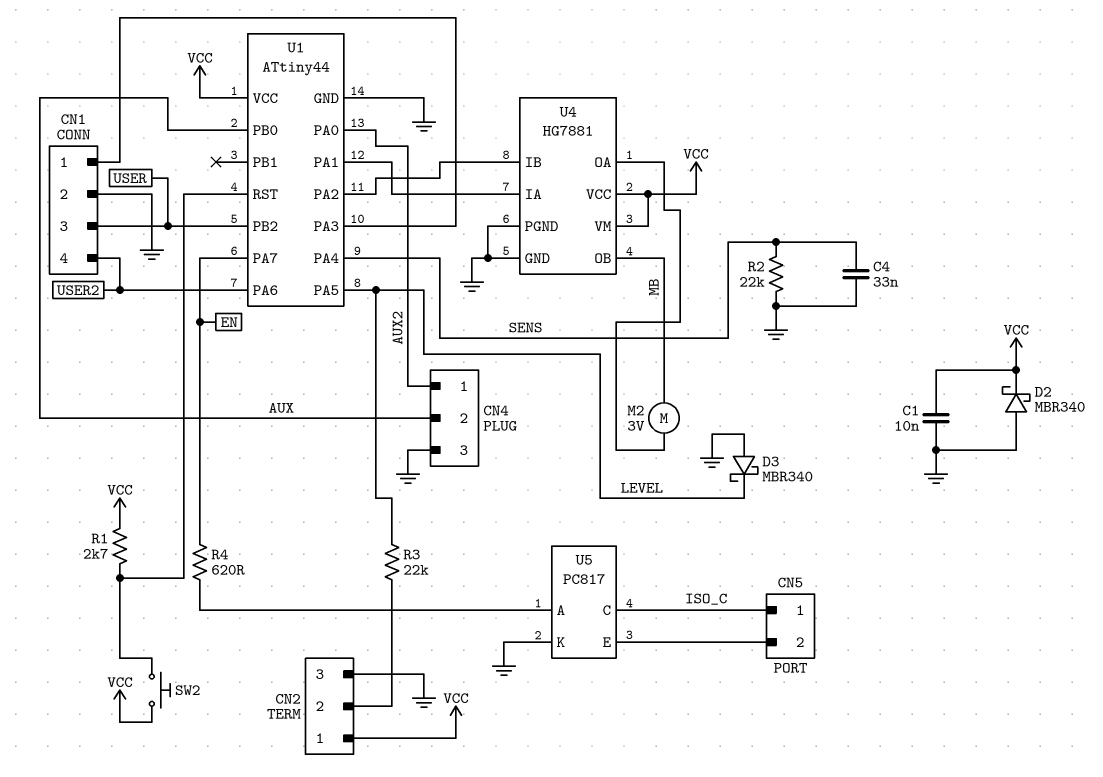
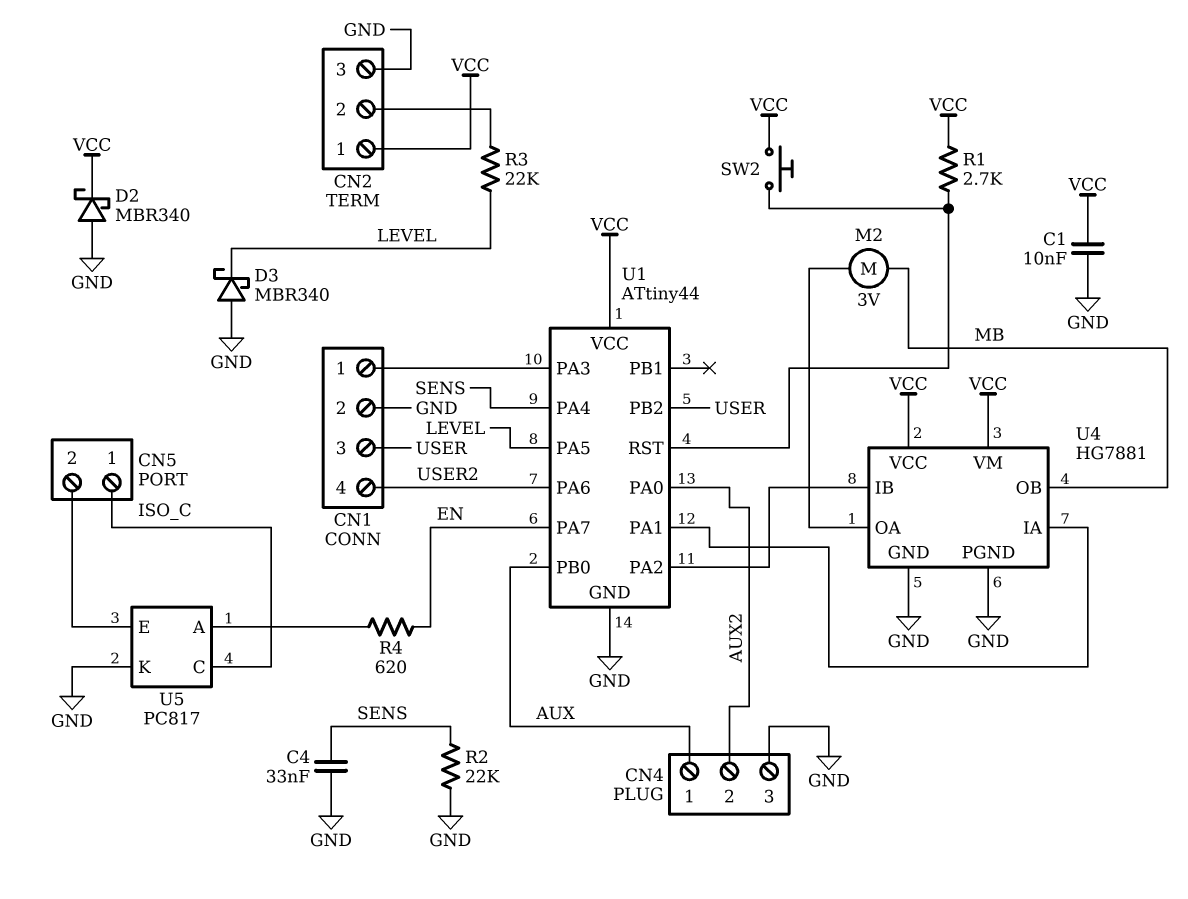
CN4 pin 1: AUX2 -> AUX
CN4 pin 2: AUX -> AUX2

